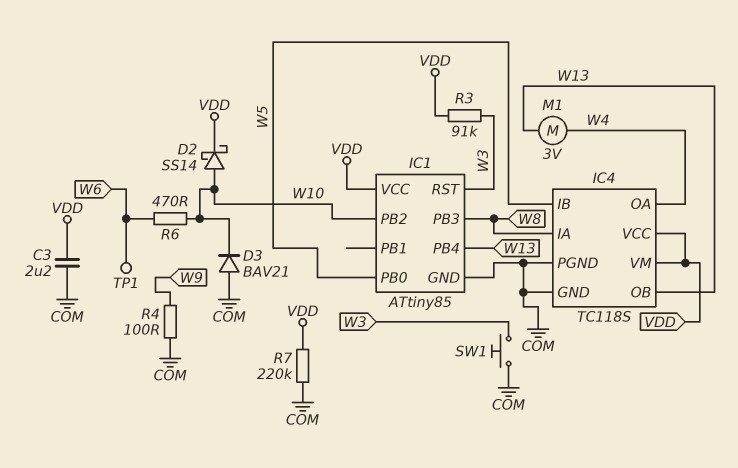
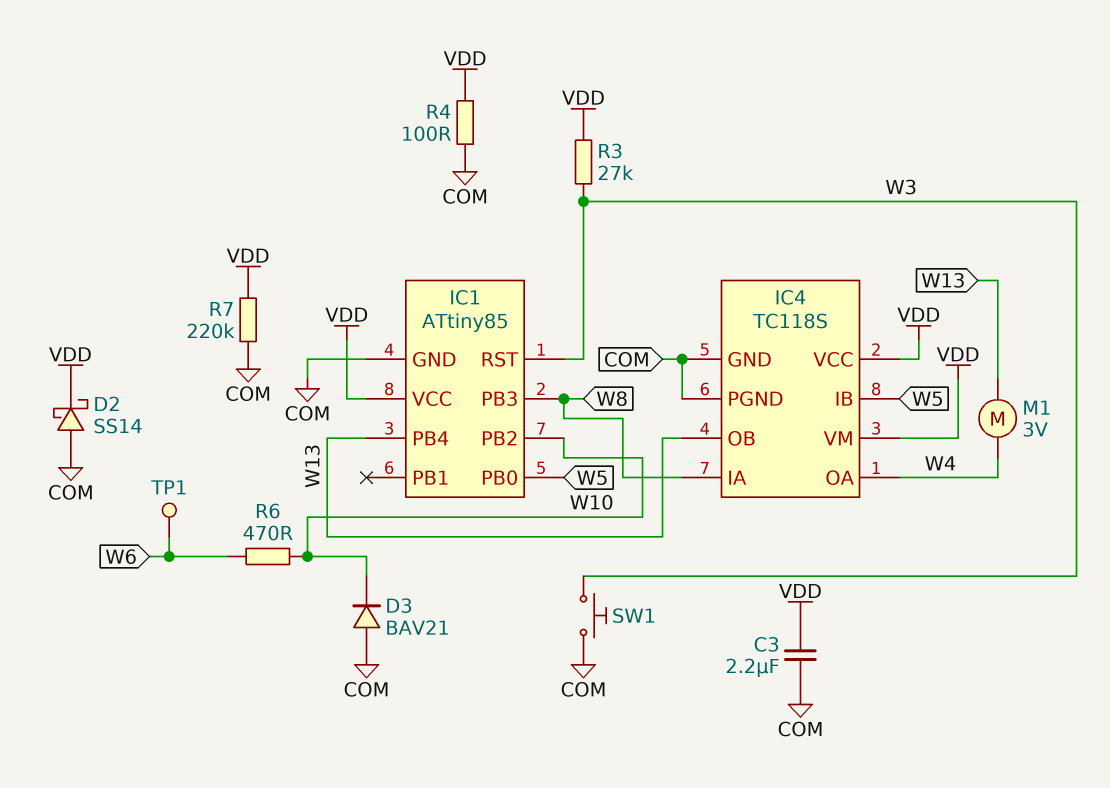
D2: schottky SS14 (A W10, K VDD) -> schottky SS14 (A COM, K VDD)
R3: 91k (VDD, W3) -> 27k (VDD, W3)
R4: 100 (COM, W9) -> 100 (COM, VDD)

